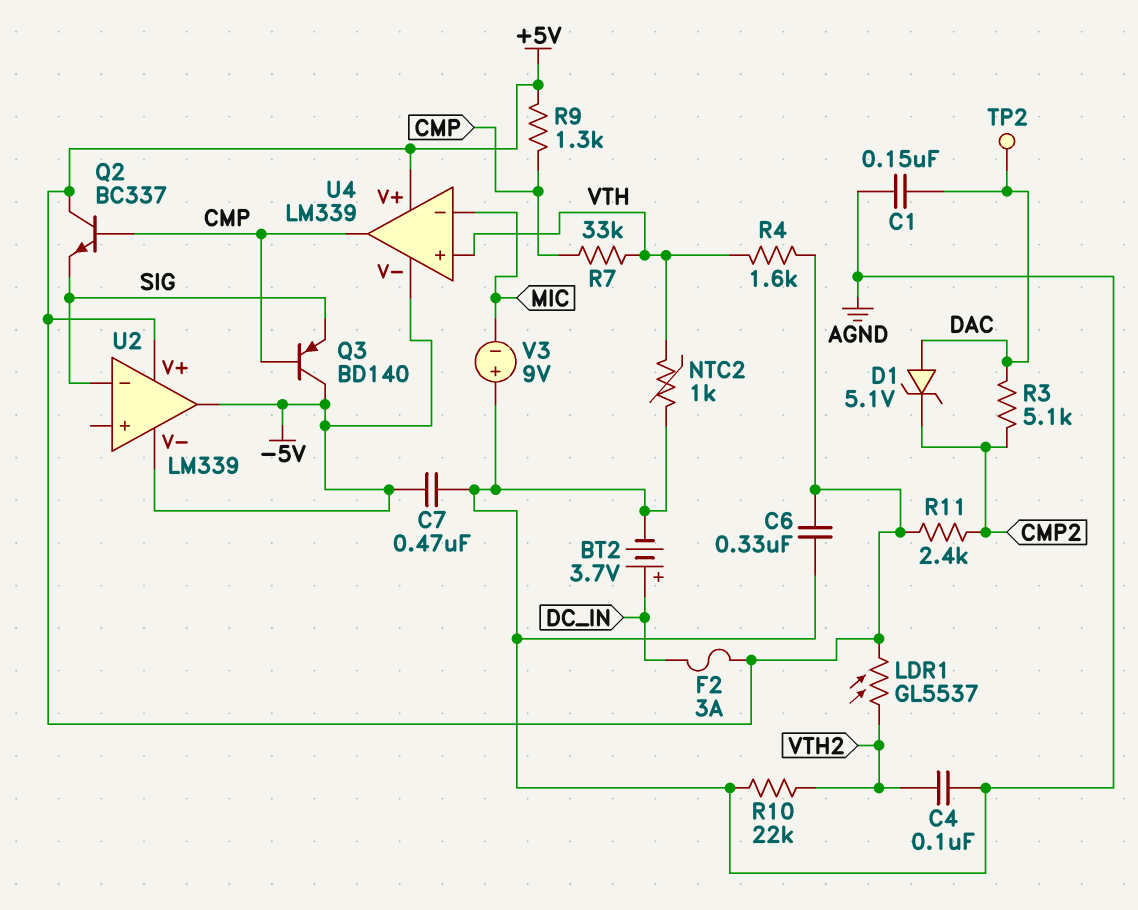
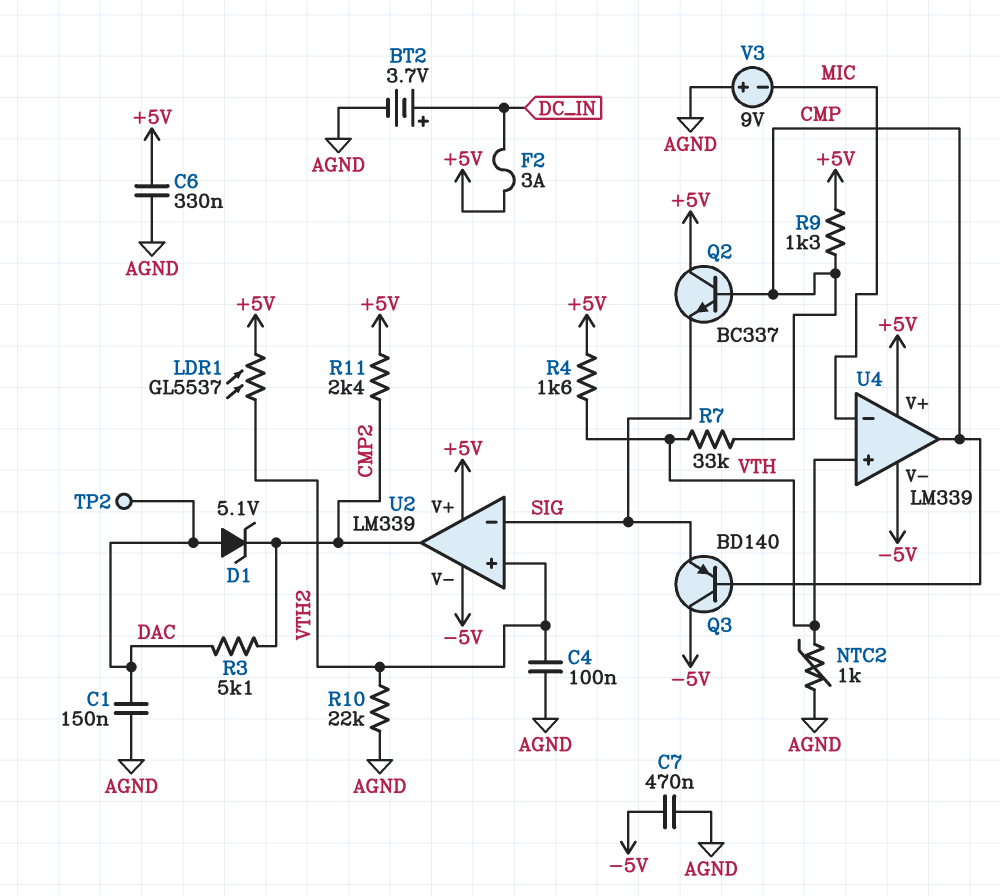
U2 pin in+: none -> VTH2
U2 pin out: -5V -> CMP2

